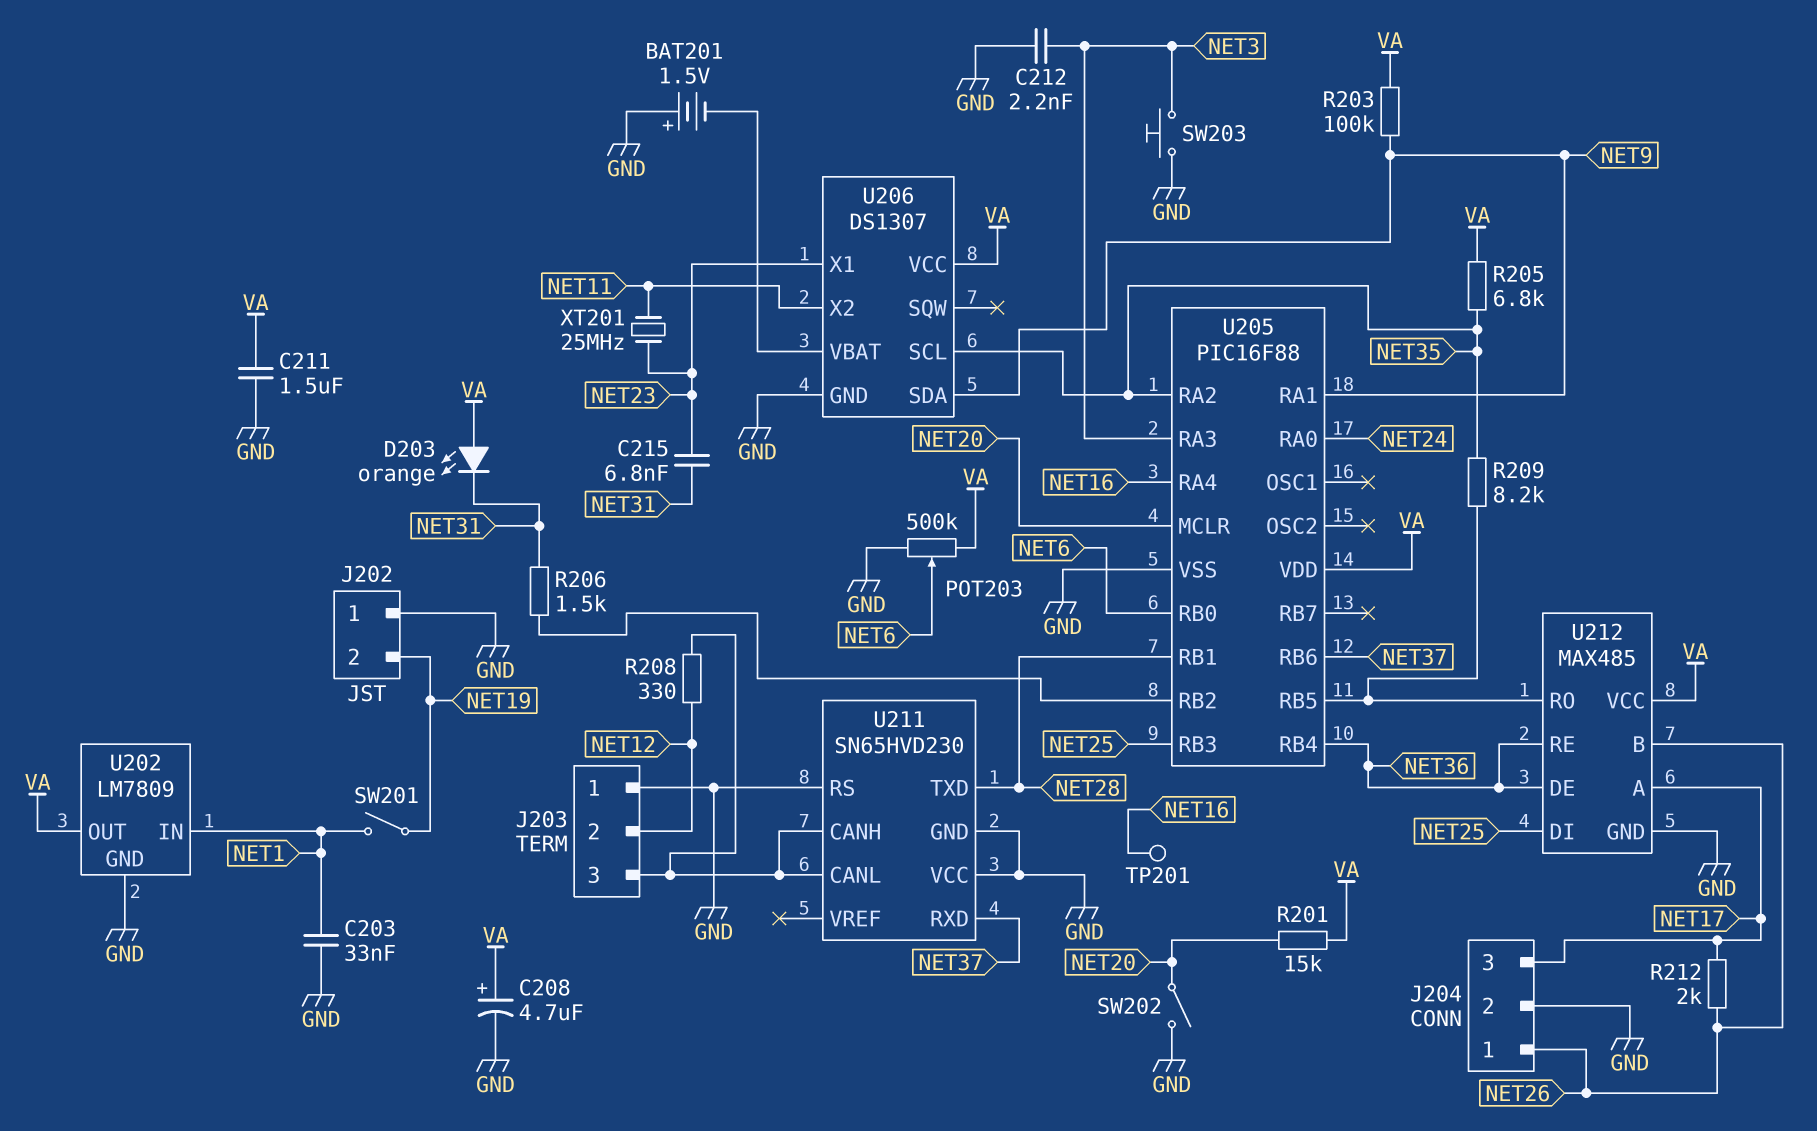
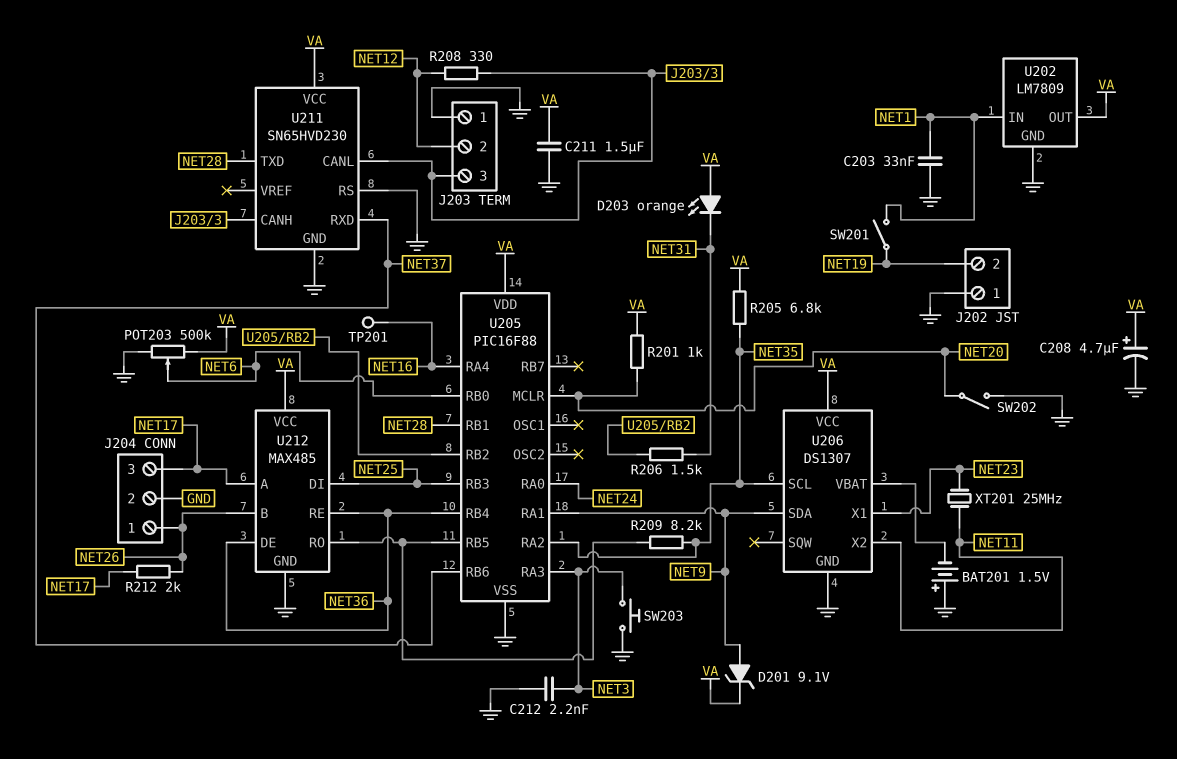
C215: 6.8nF (NET23, NET31) -> none
D201: none -> zener 9.1V (A NET9, K VA)
R201: 15k (NET20, VA) -> 1k (NET20, VA)
R203: 100k (NET9, VA) -> none
U211 pin VCC: GND -> VA

